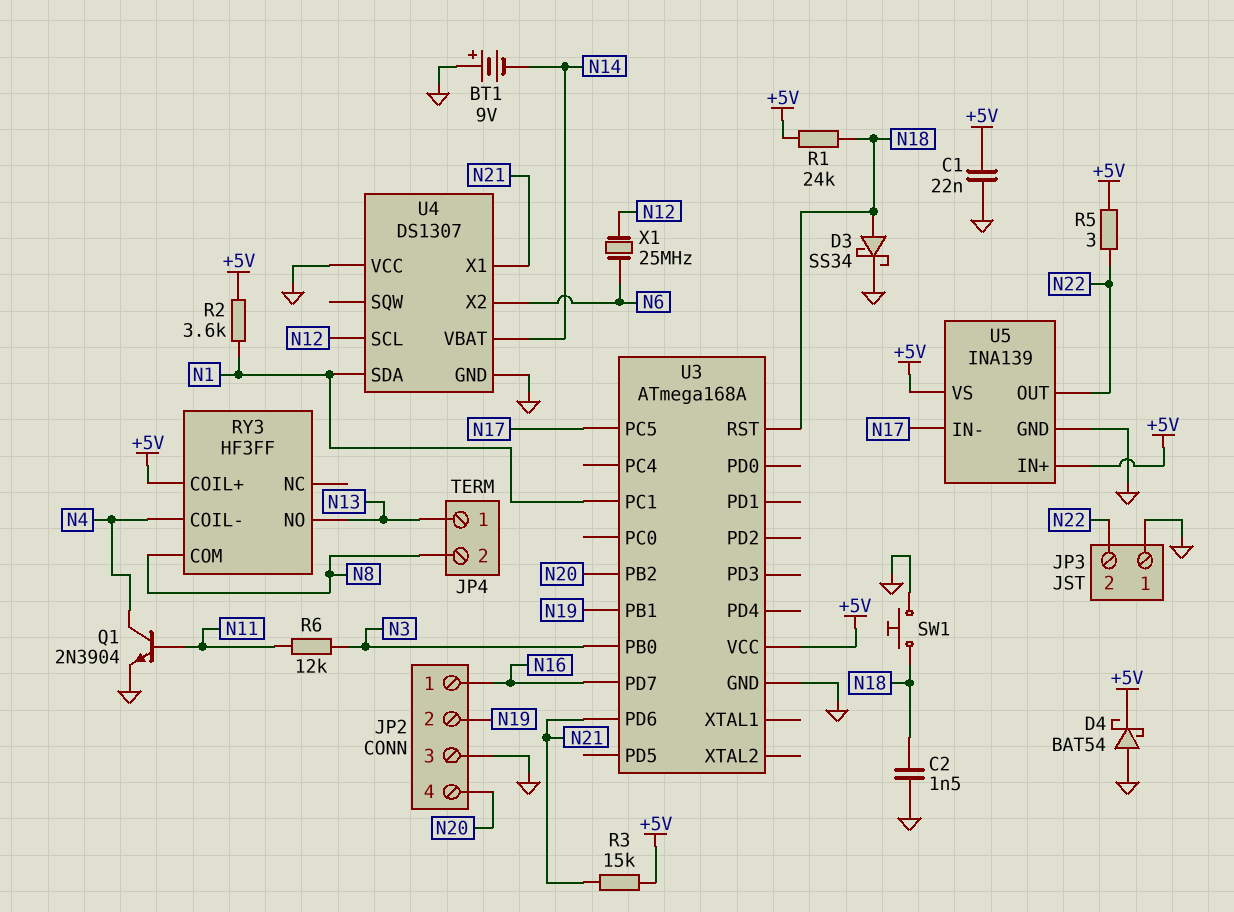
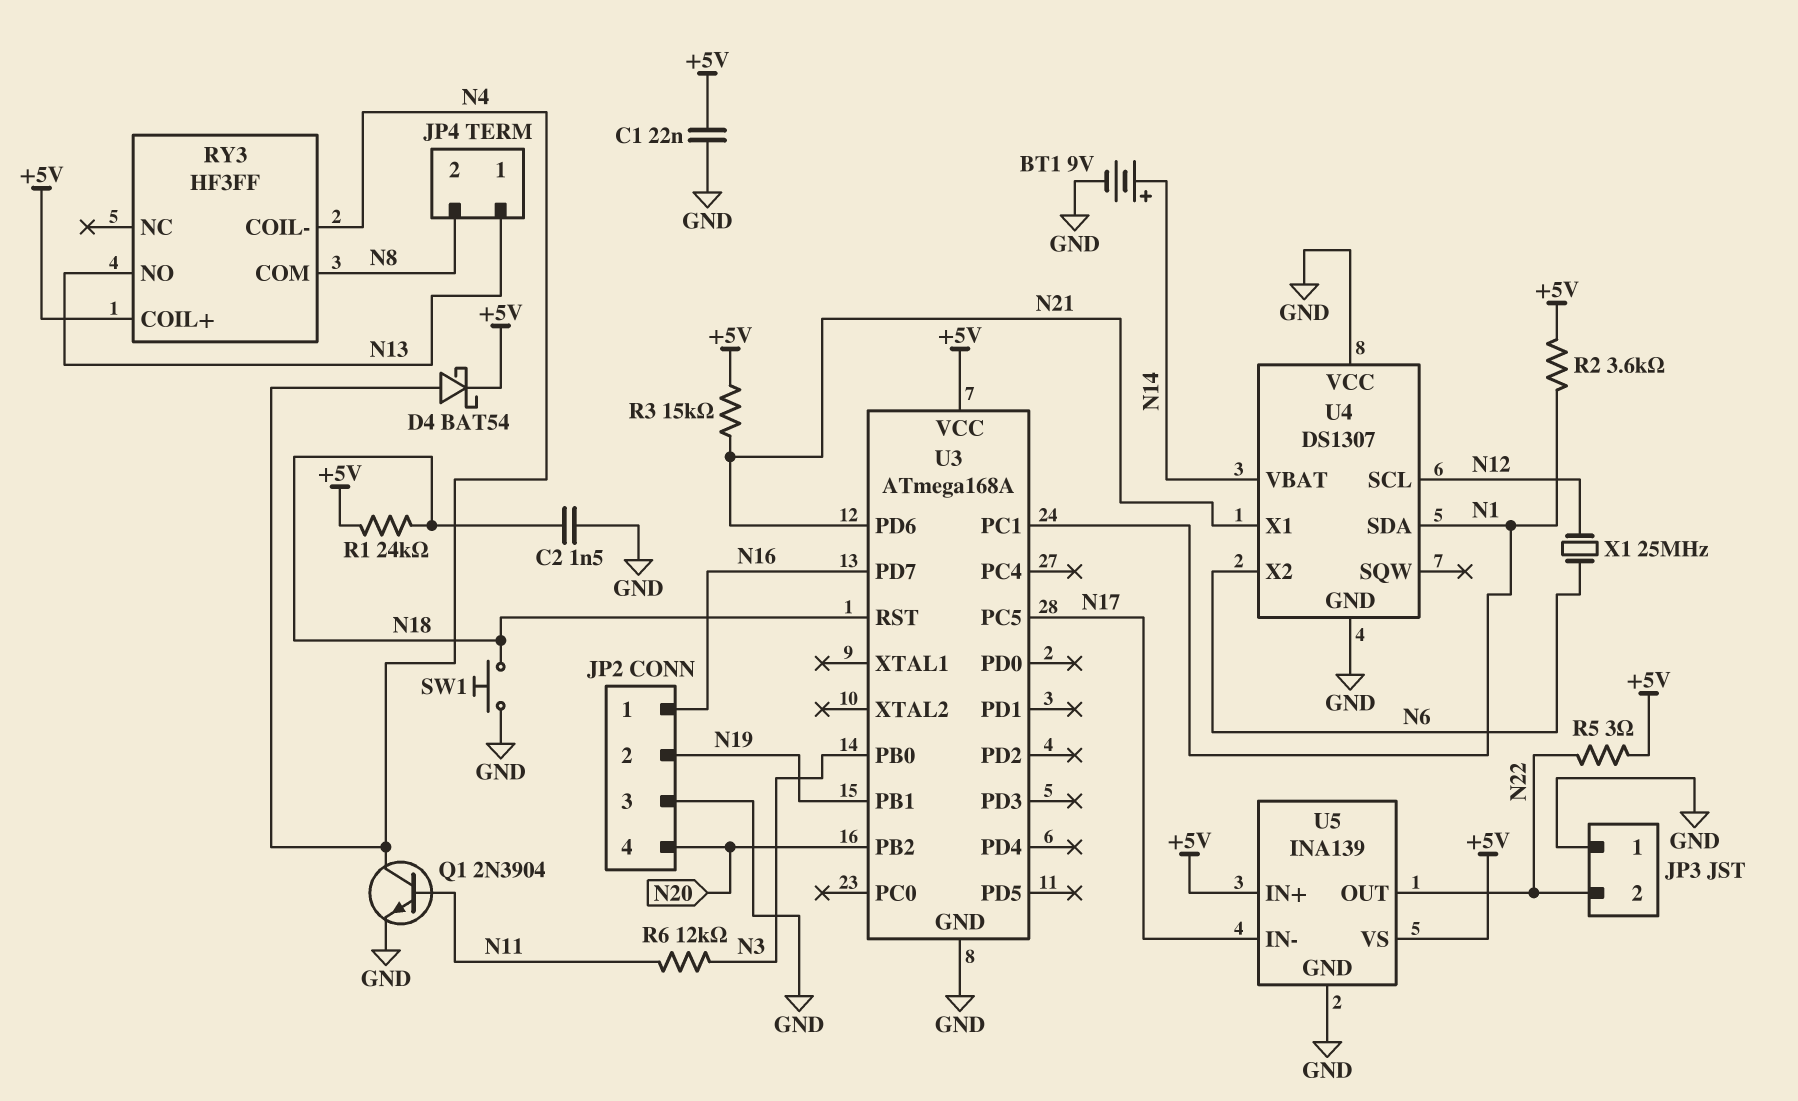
BT1: 9V (plus GND, minus N14) -> 9V (plus N14, minus GND)
D3: schottky SS34 (A N18, K GND) -> none
D4: schottky BAT54 (A GND, K +5V) -> schottky BAT54 (A N4, K +5V)

